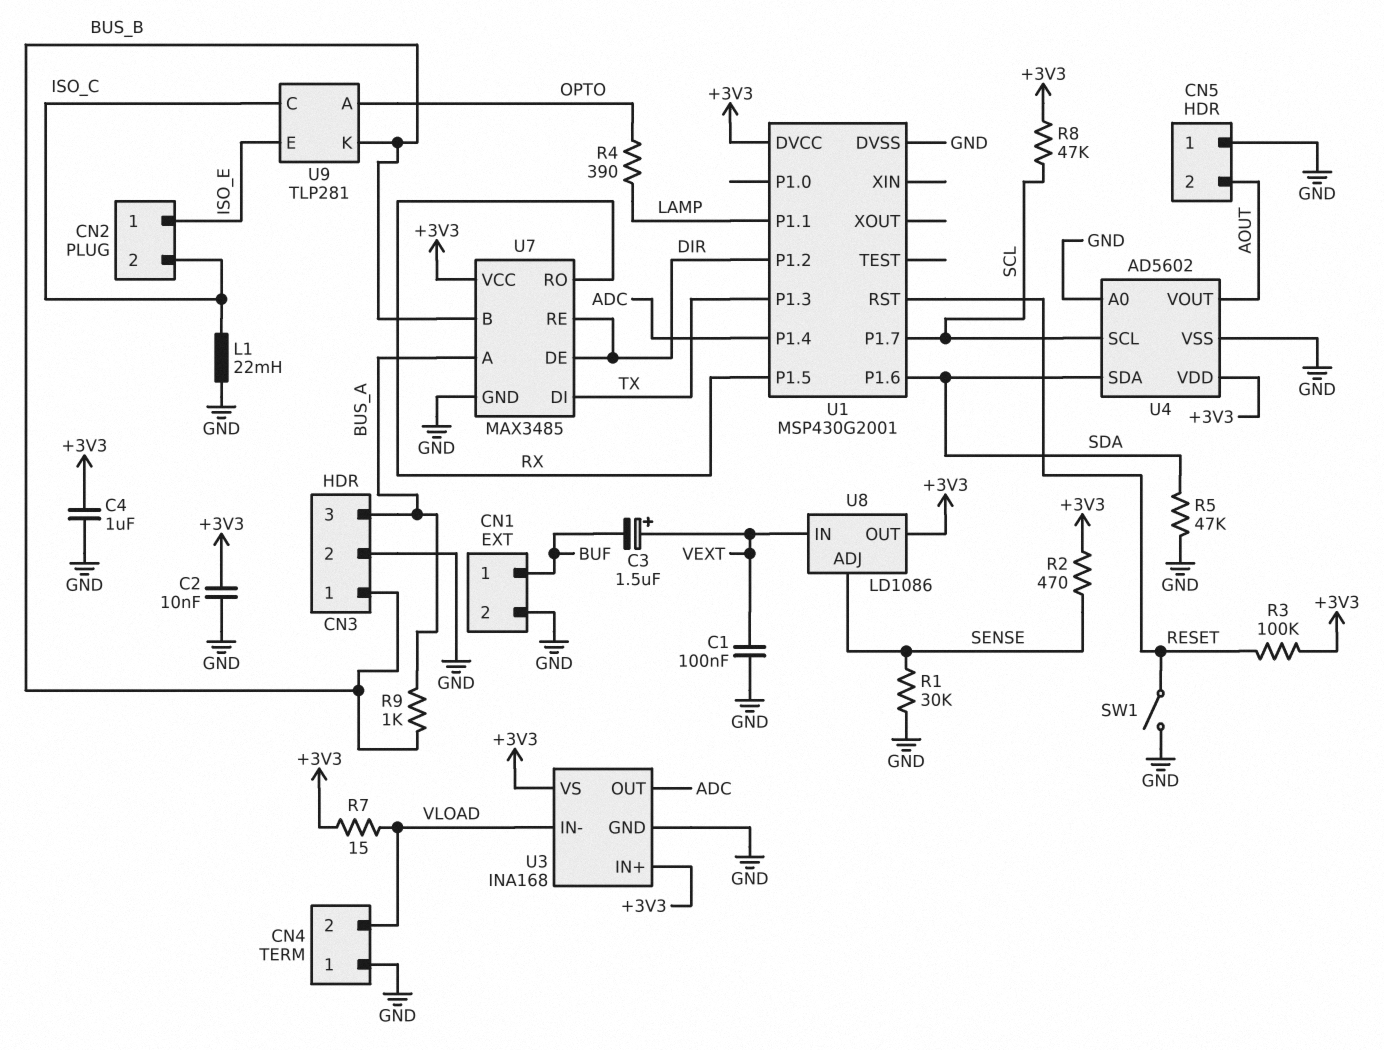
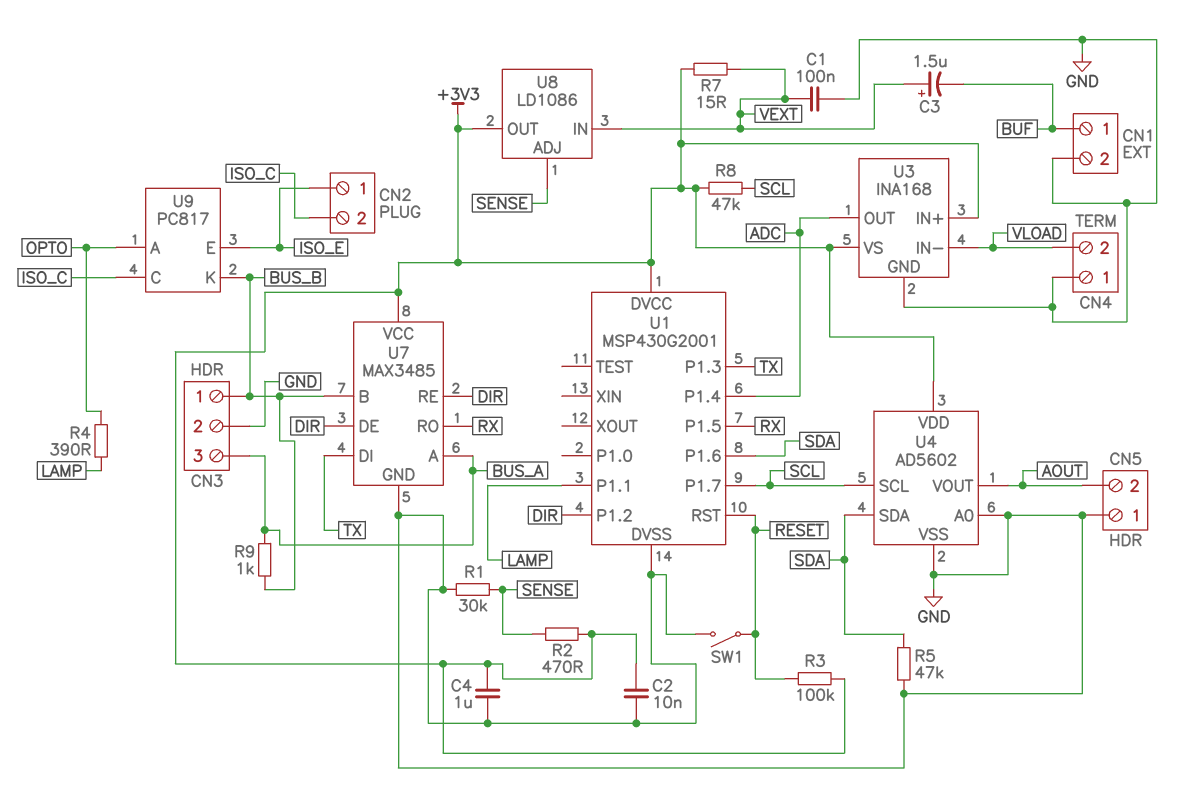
L1: 22mH (GND, ISO_C) -> none
R7: 15 (+3V3, VLOAD) -> 15 (+3V3, VEXT)
U9: TLP281 -> PC817

